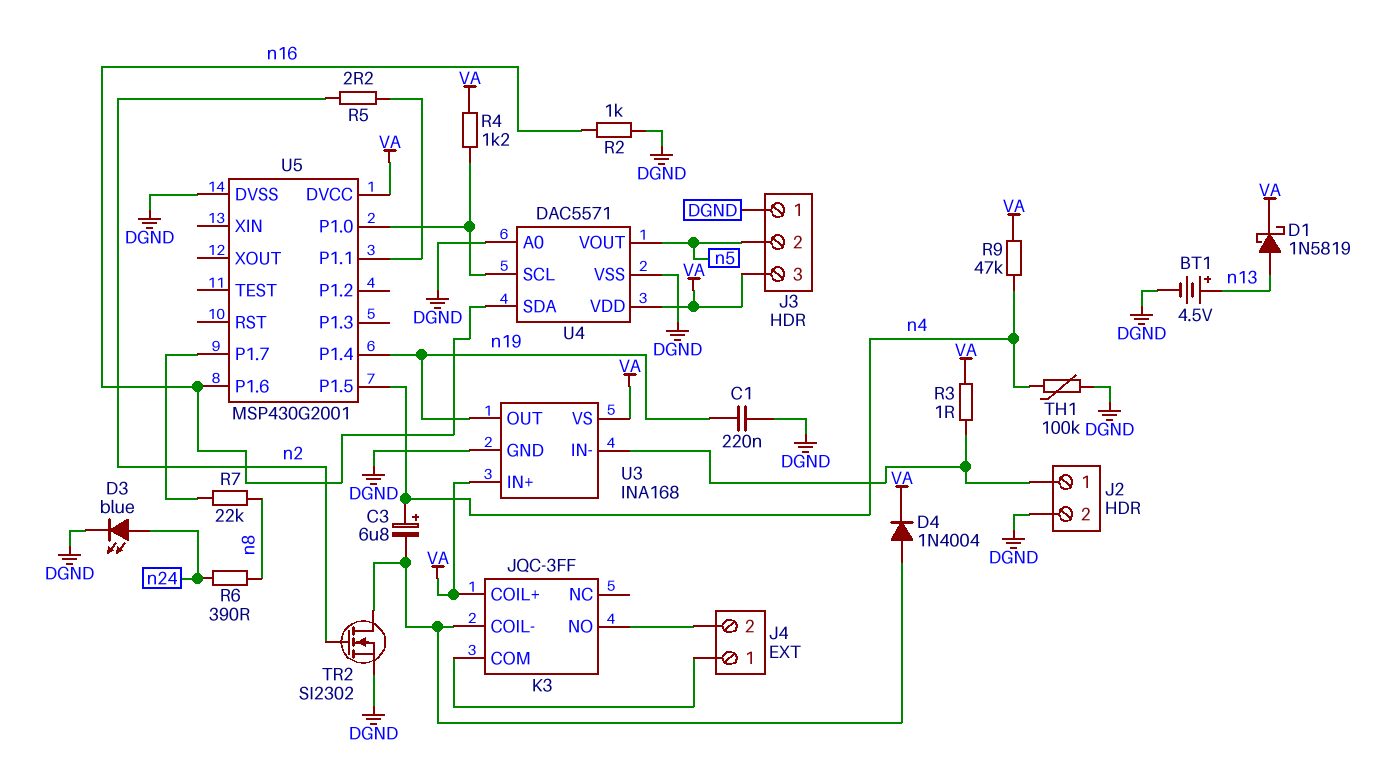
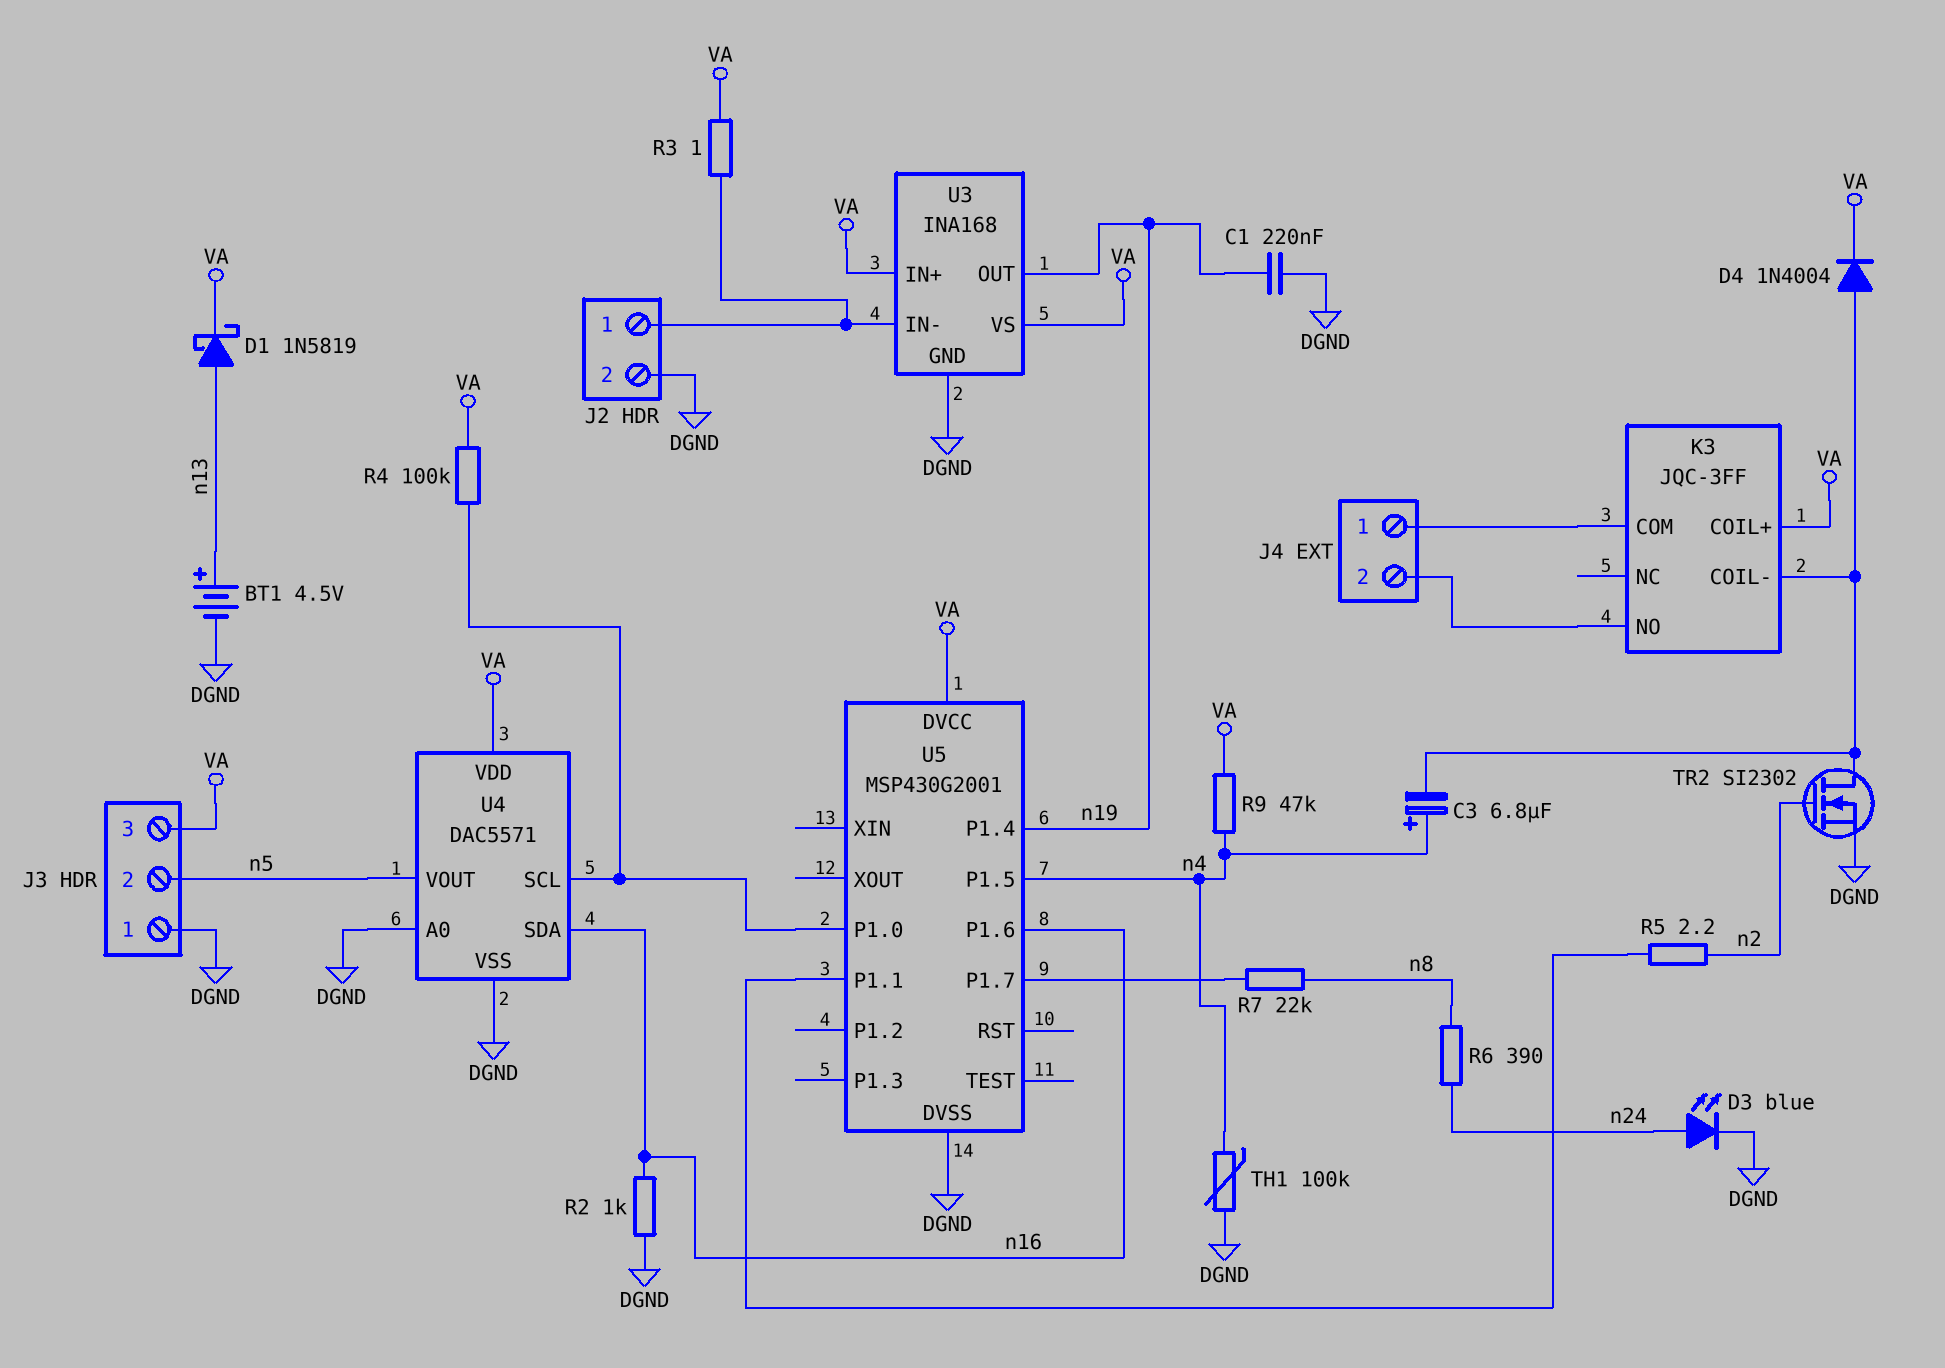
R4: 1.2k (U4/SCL, VA) -> 100k (U4/SCL, VA)

